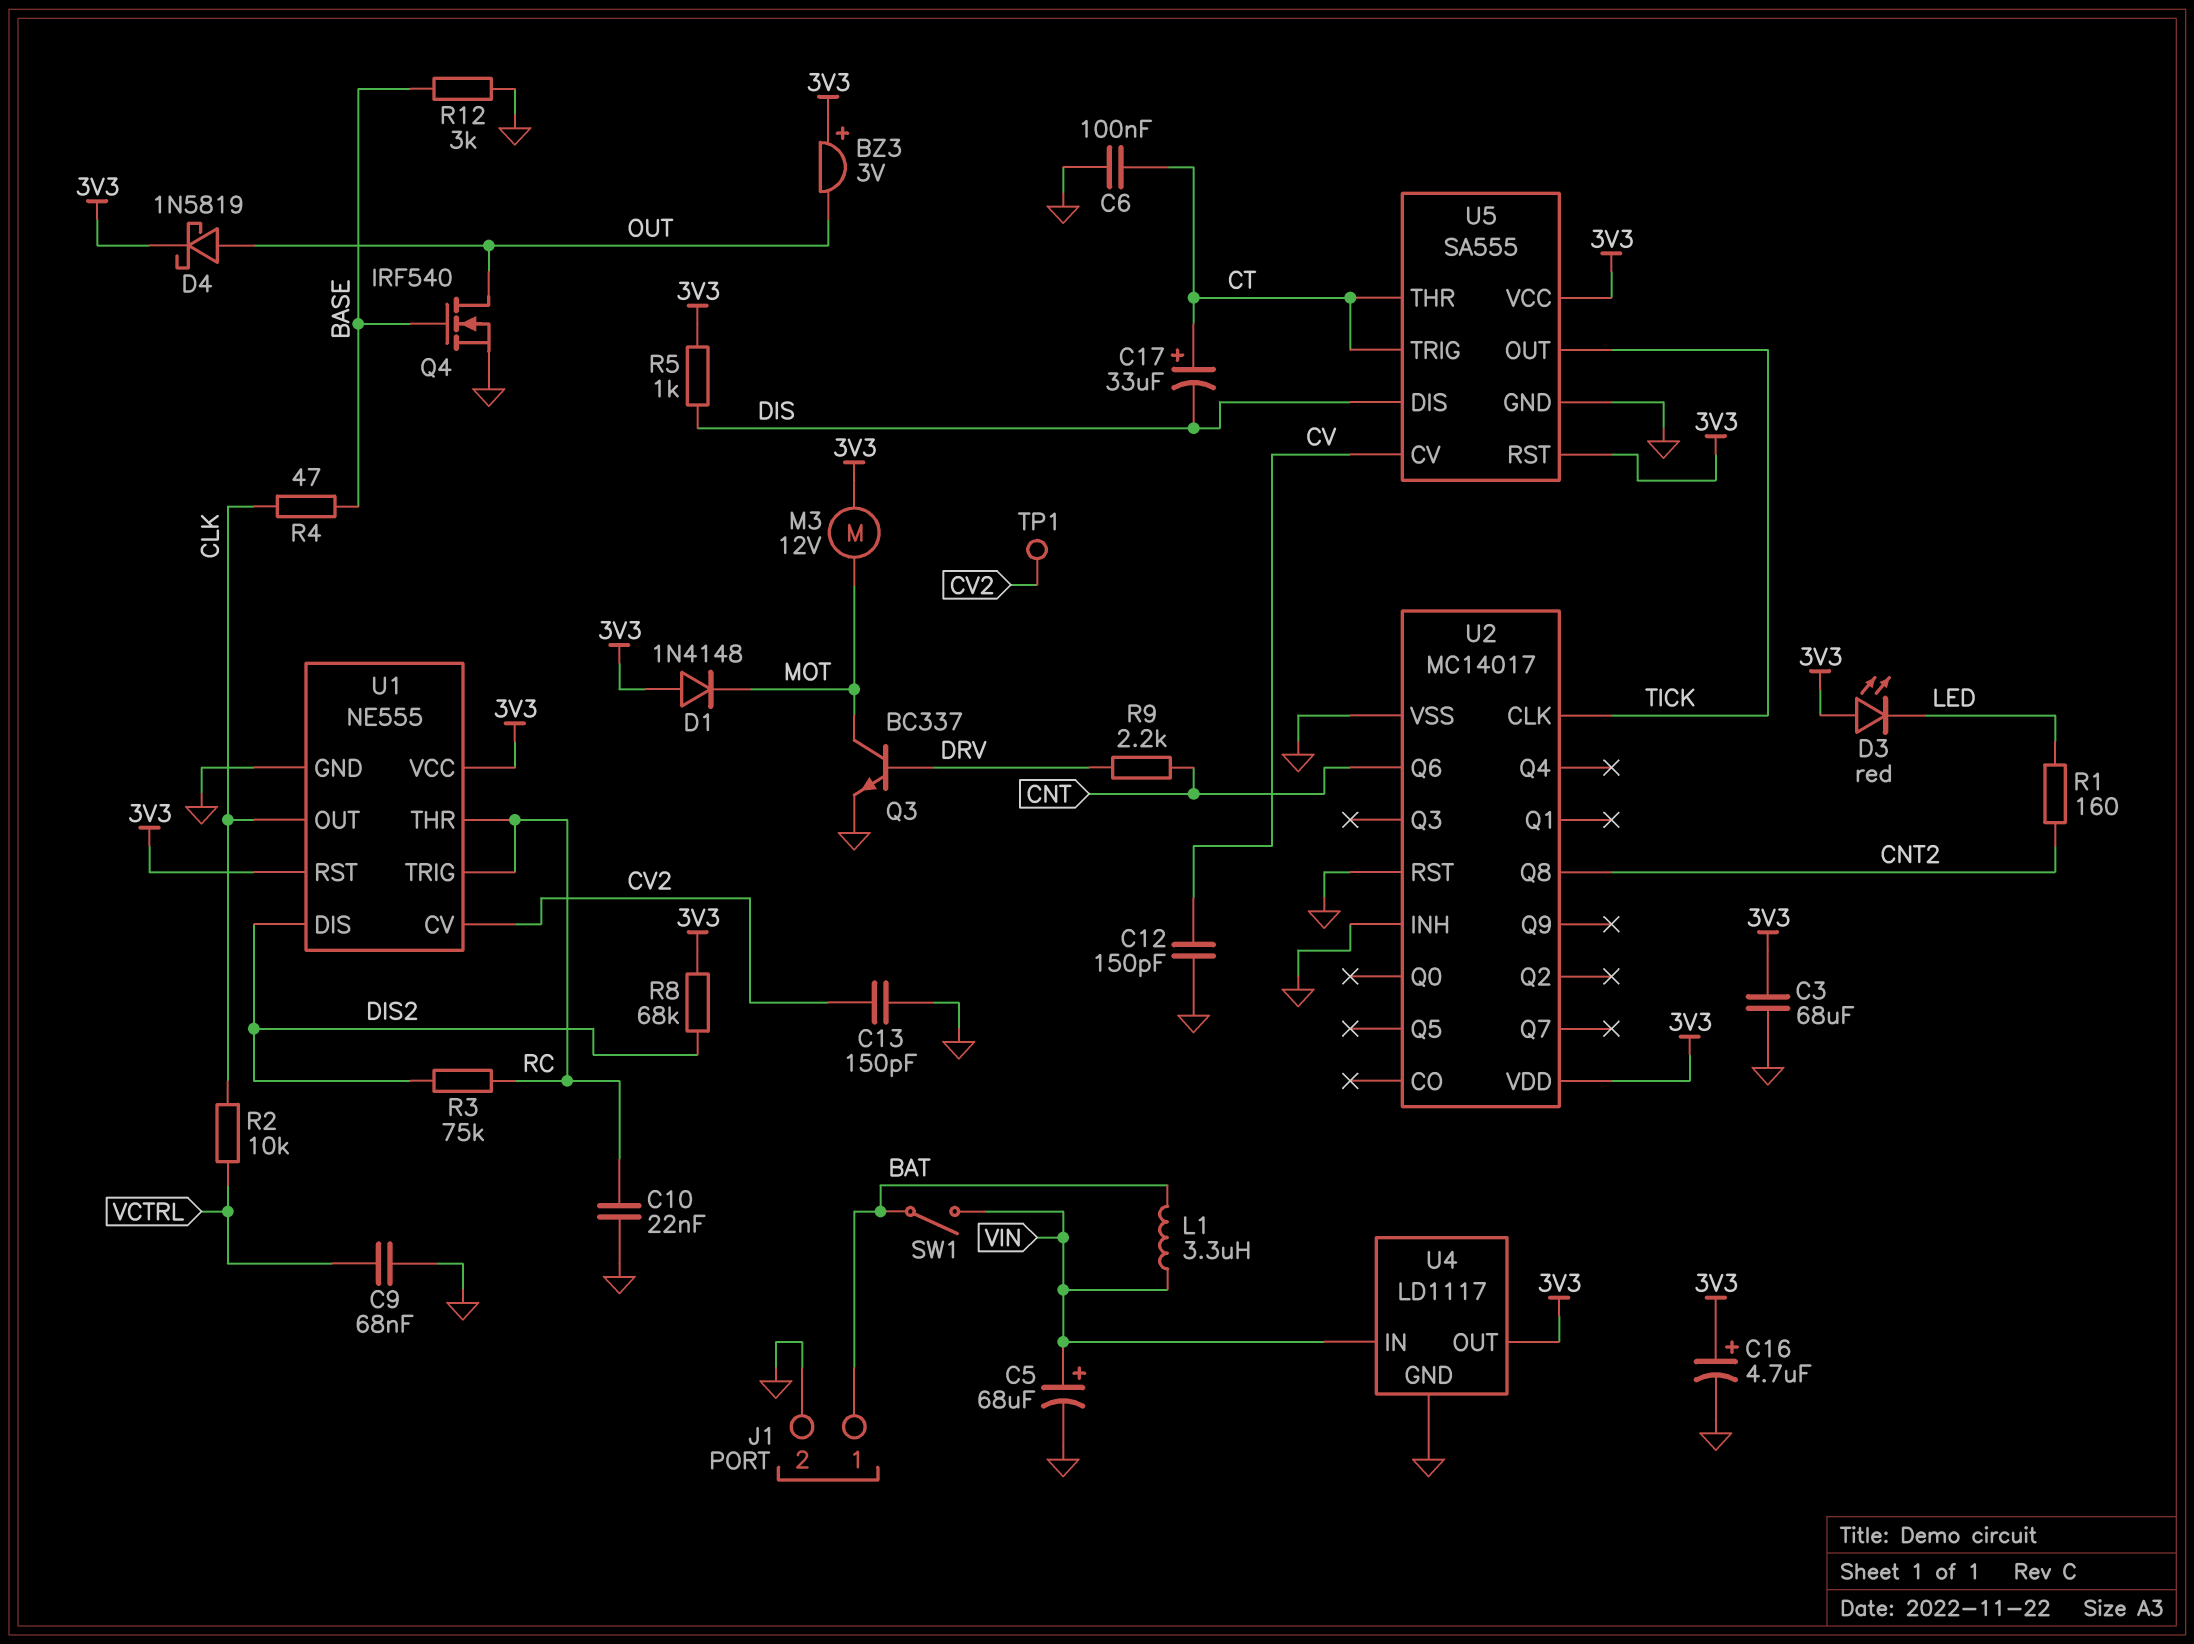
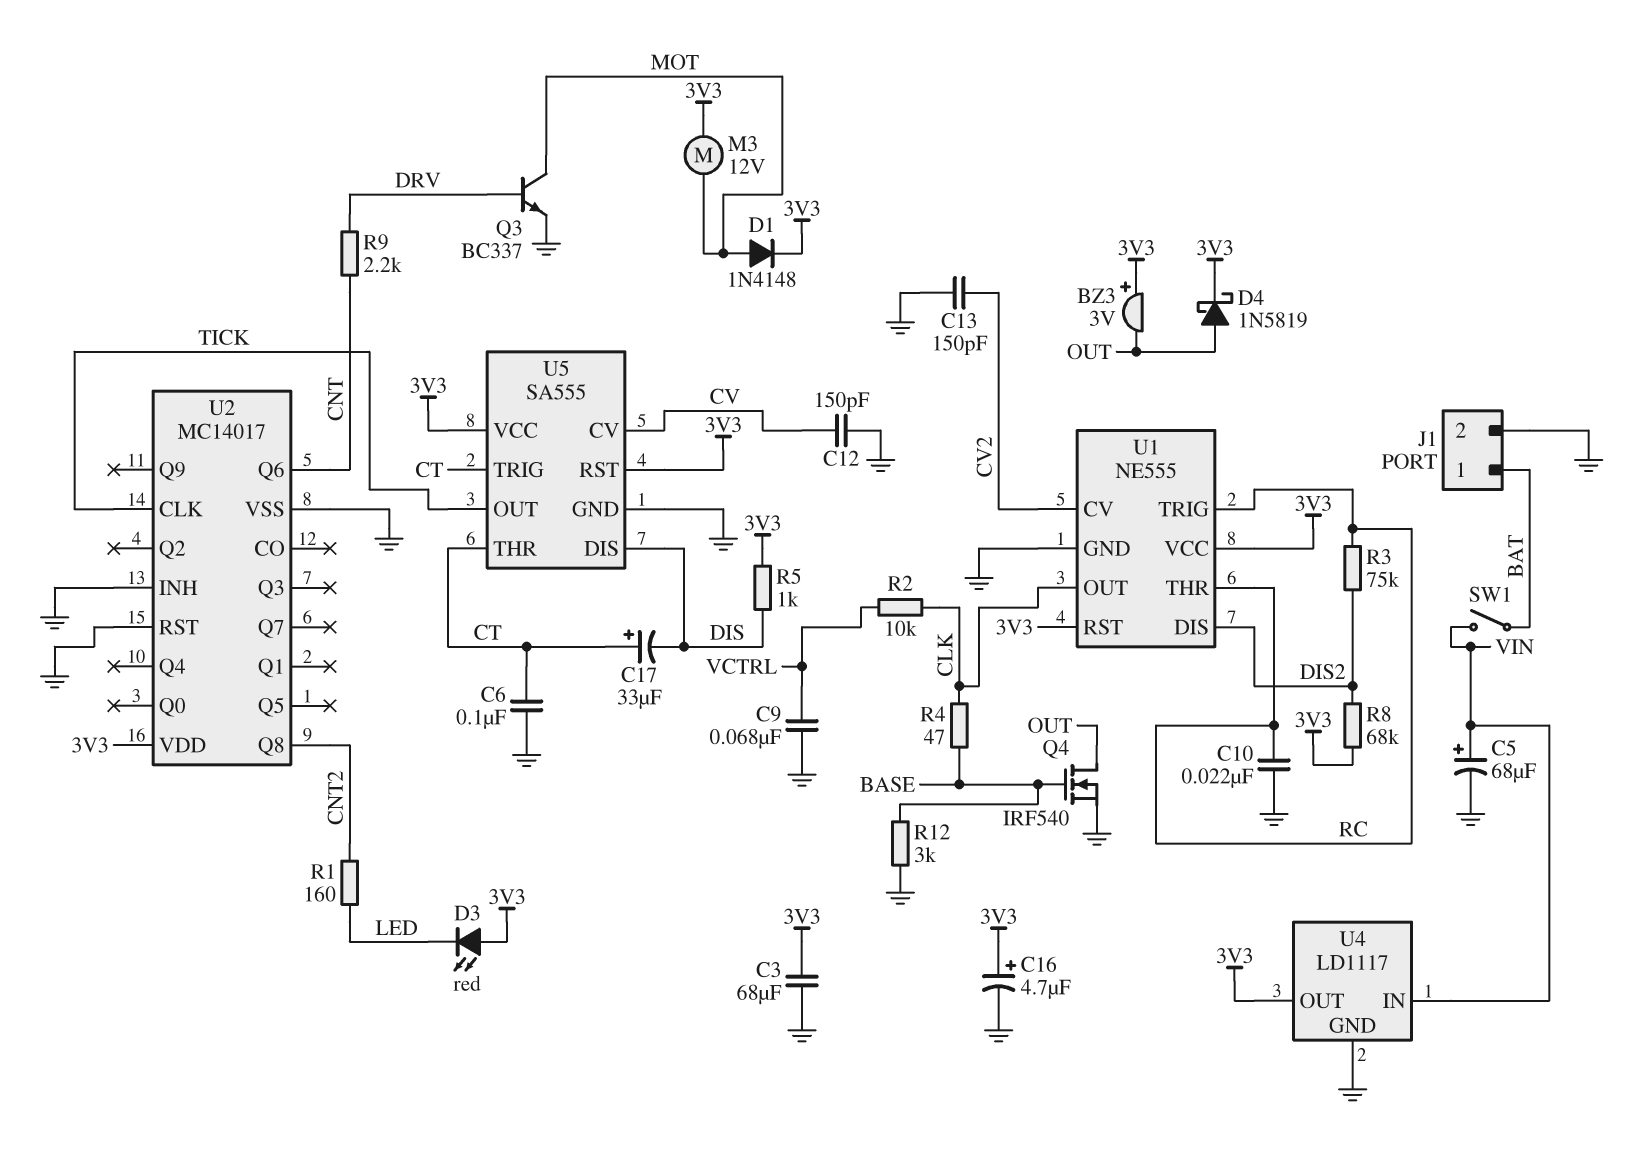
D1: diode 1N4148 (A 3V3, K MOT) -> diode 1N4148 (A MOT, K 3V3)
L1: 3.3uH (BAT, VIN) -> none
TP1: test point (CV2) -> none

